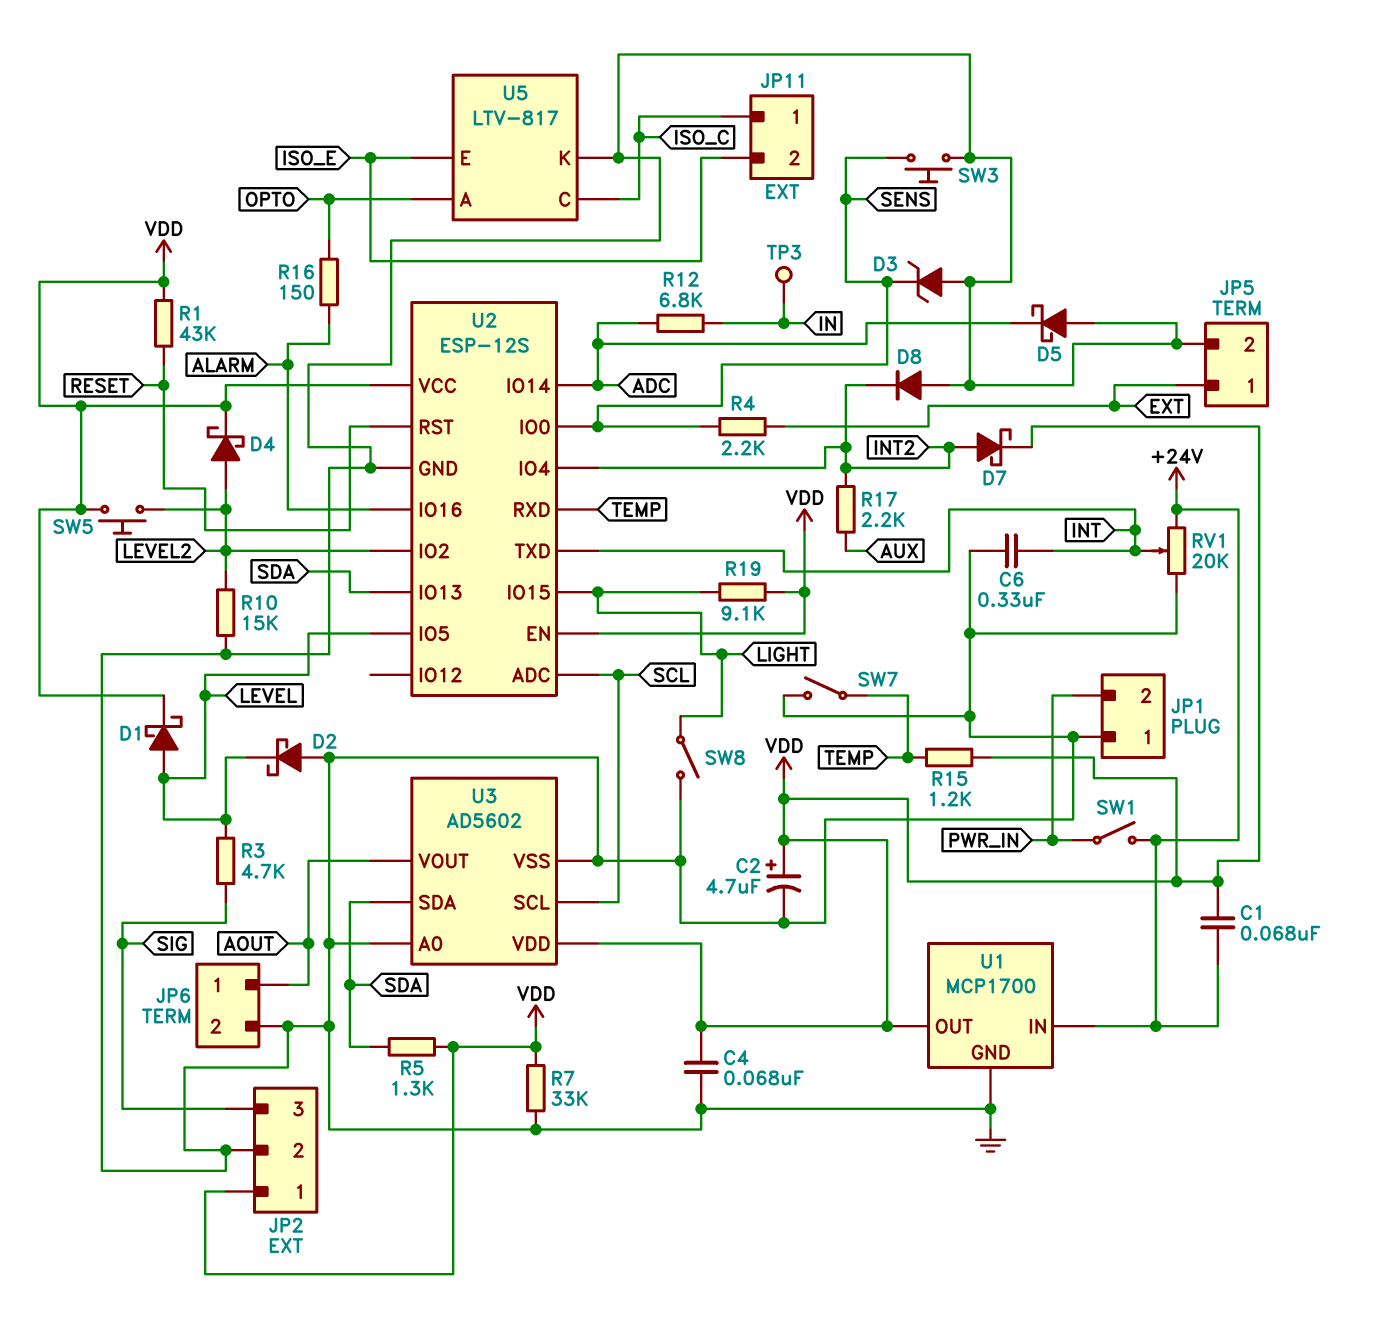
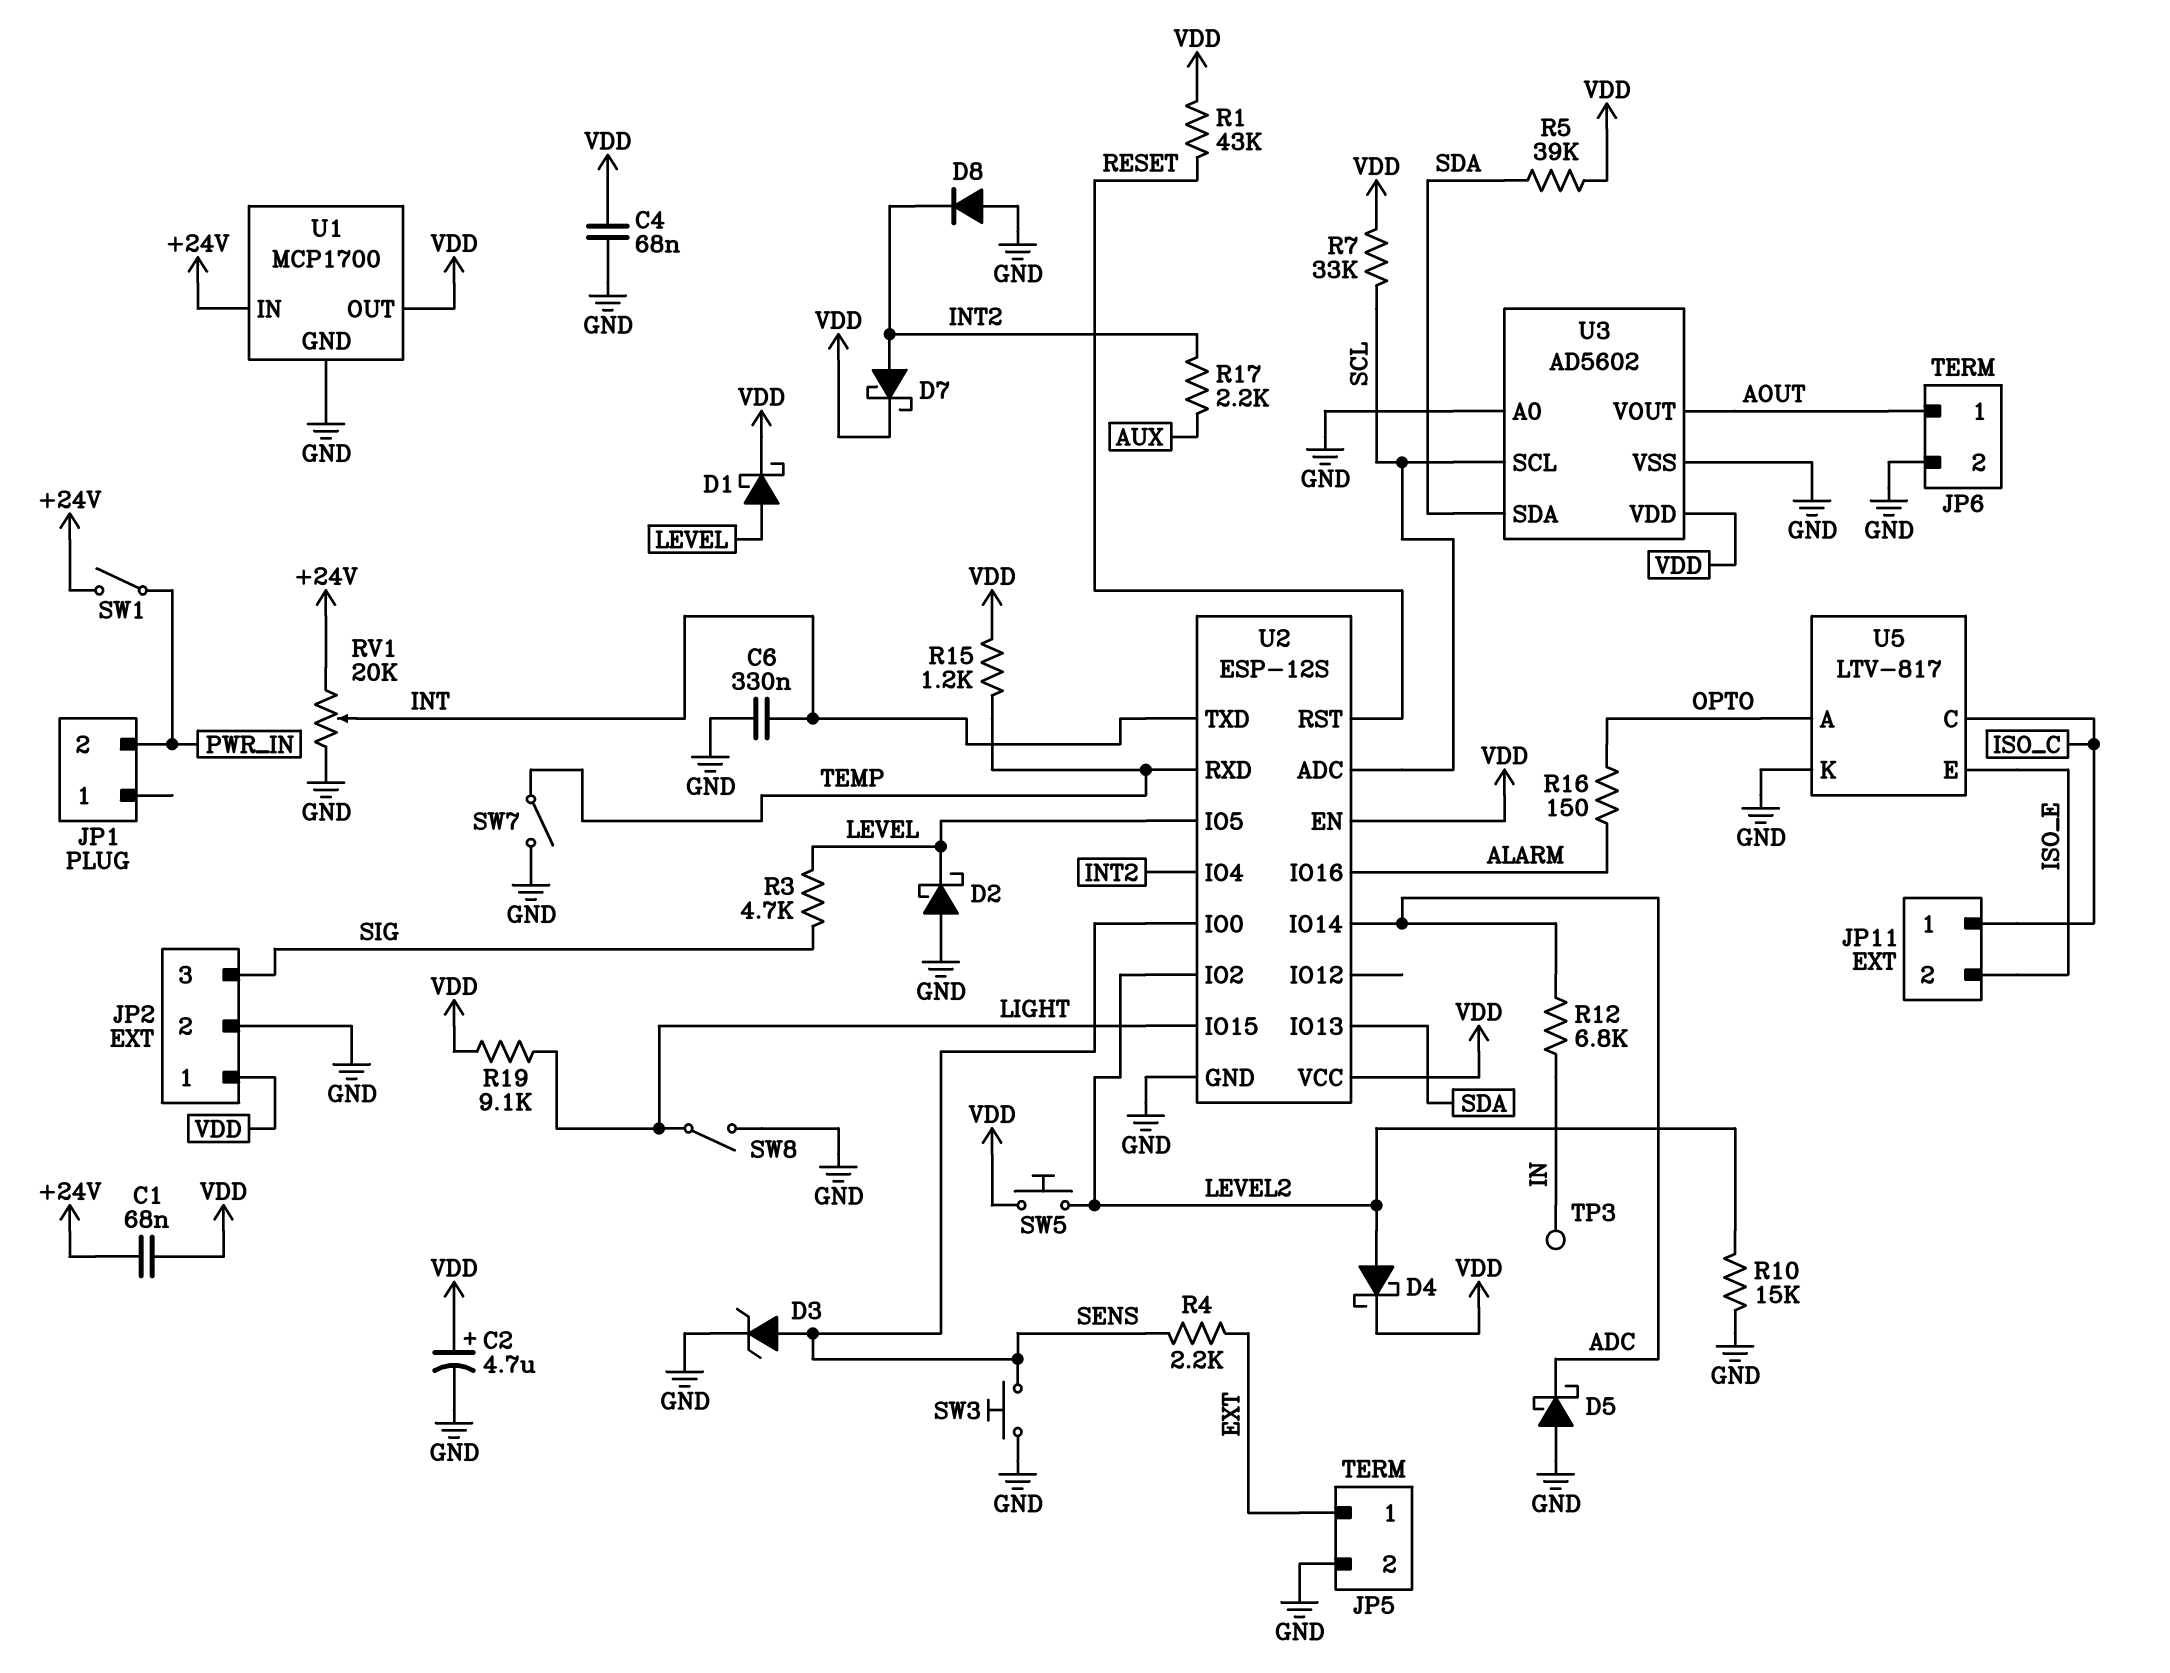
D3: zener (A GND, K SENS) -> zener (A SENS, K GND)
JP1 pin 1: GND -> none
R5: 1.3k (SDA, VDD) -> 39k (SDA, VDD)
R7: 33k (GND, VDD) -> 33k (SCL, VDD)

